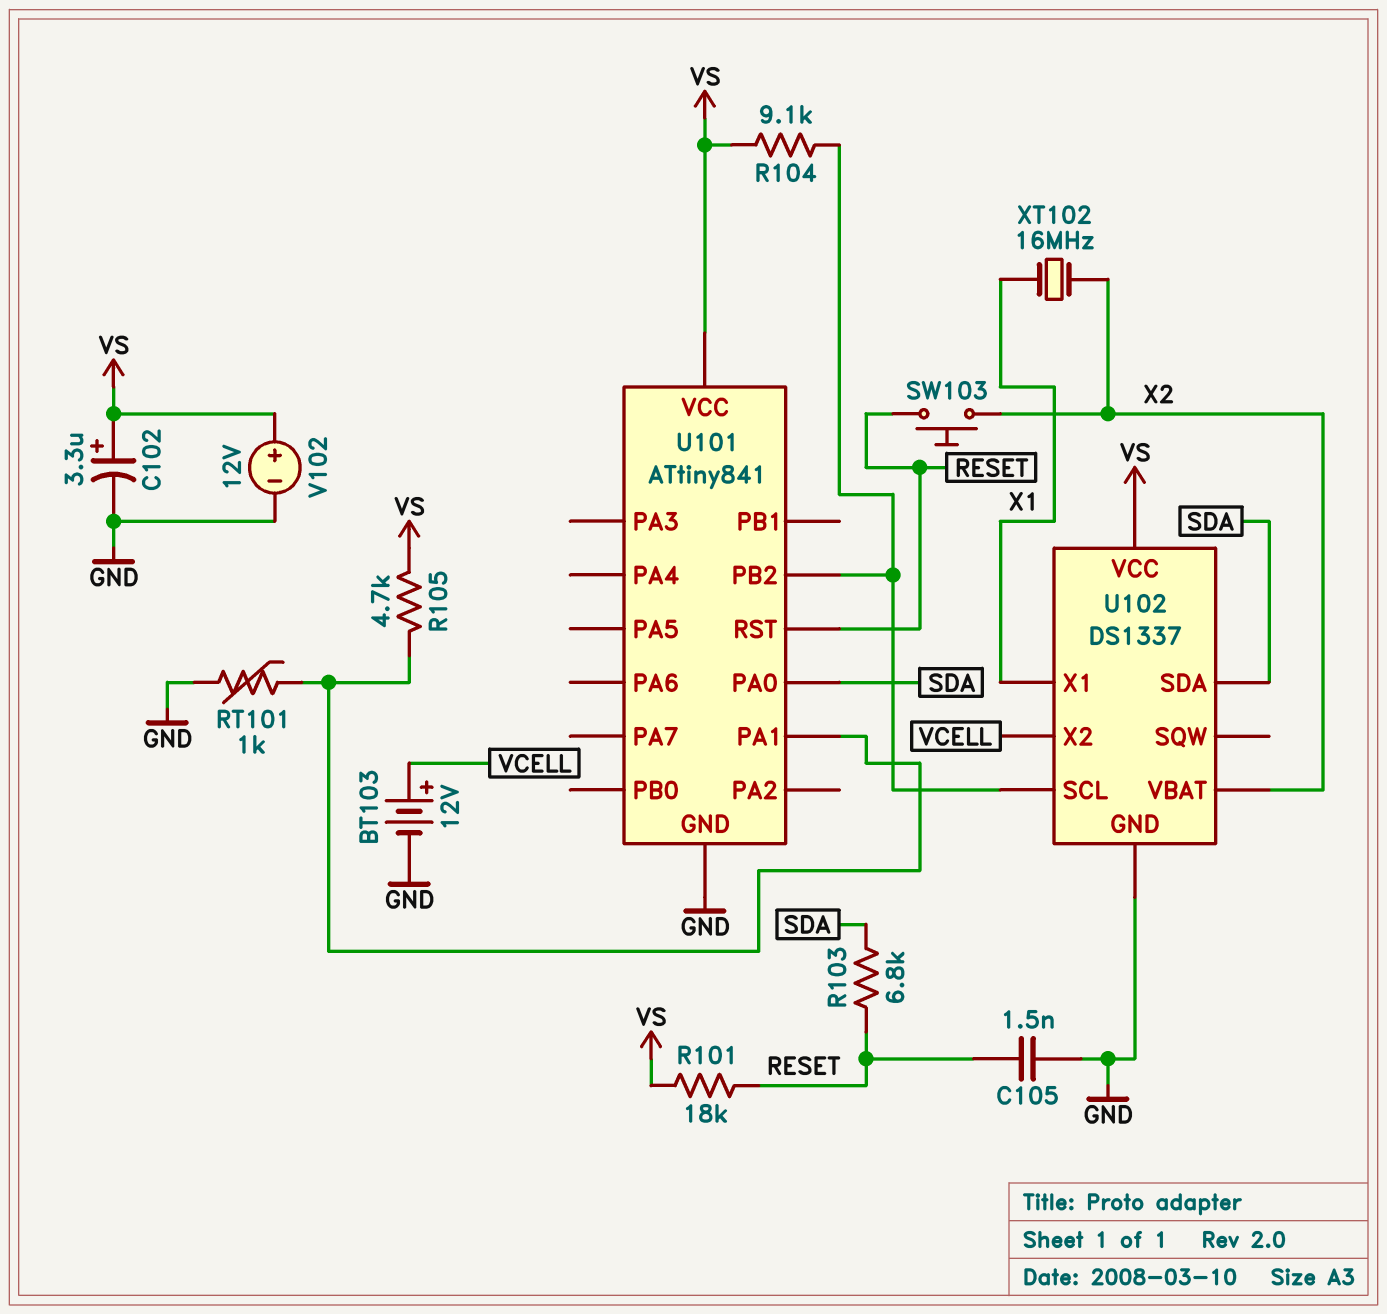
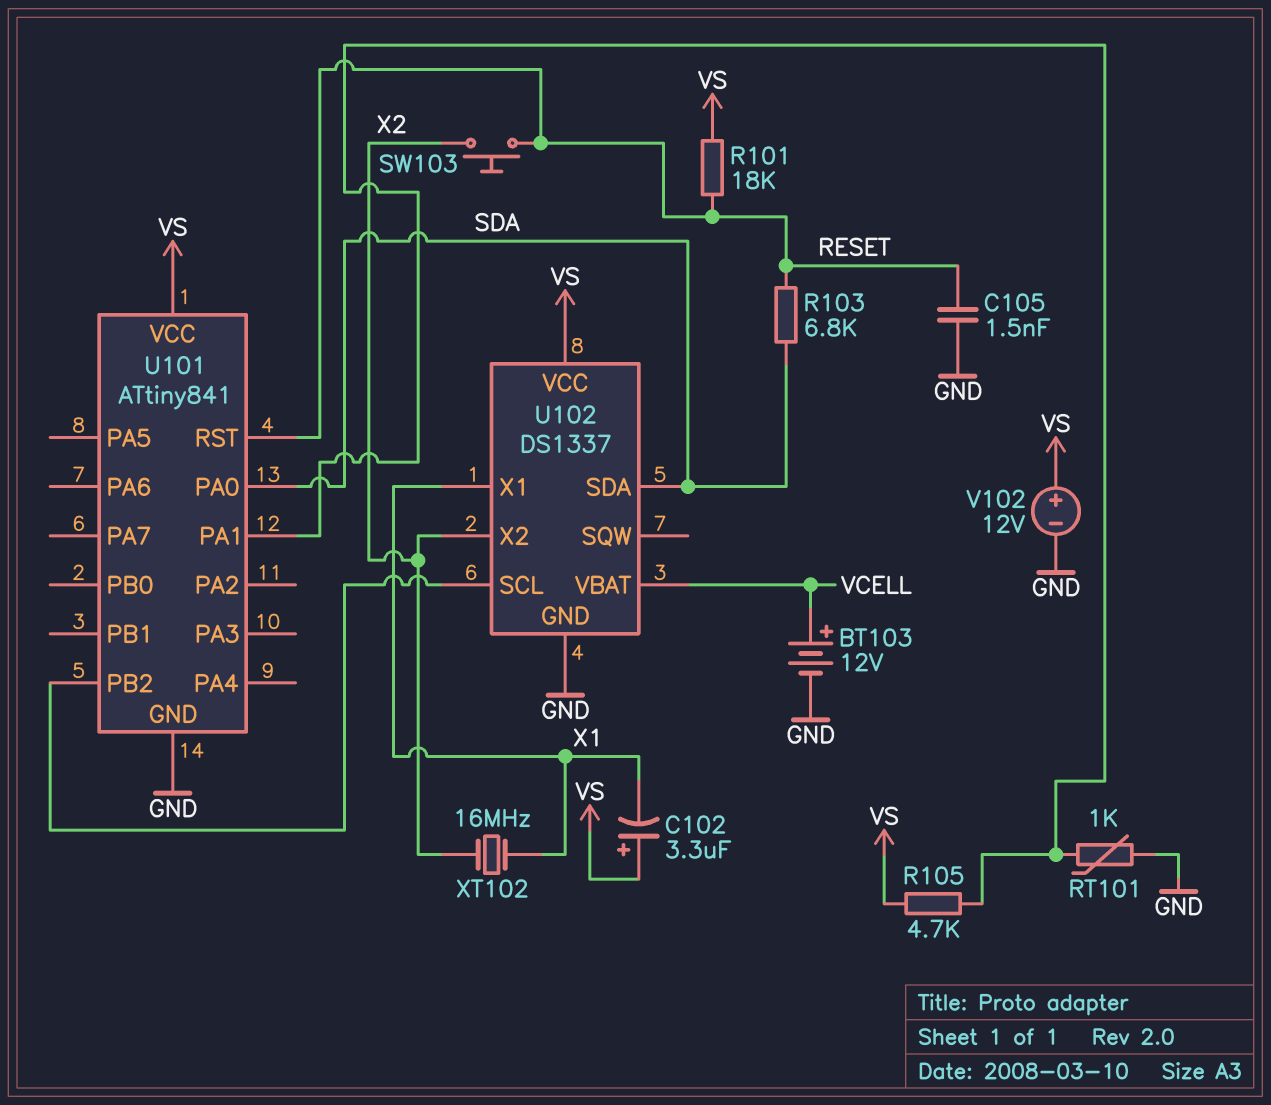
C102: 3.3uF (plus VS, minus GND) -> 3.3uF (plus VS, minus X1)
R104: 9.1k (U101/PB2, VS) -> none
U102 pin VBAT: X2 -> VCELL
U102 pin X2: VCELL -> X2

